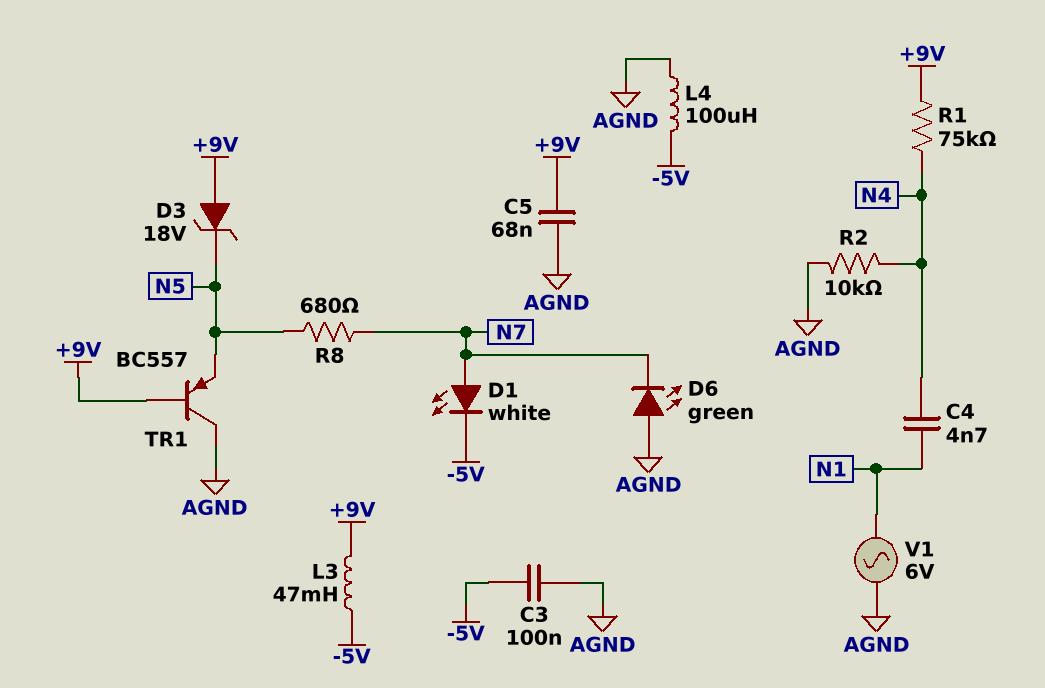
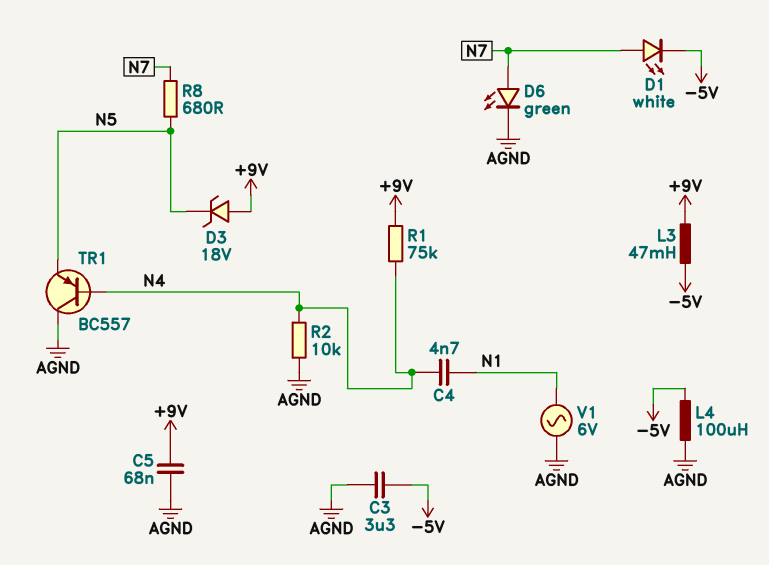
C3: 100nF (-5V, AGND) -> 3.3uF (-5V, AGND)
D6: LED green (A AGND, K N7) -> LED green (A N7, K AGND)
TR1: PNP BC557 (B +9V, C AGND, E N5) -> PNP BC557 (B N4, C AGND, E N5)

